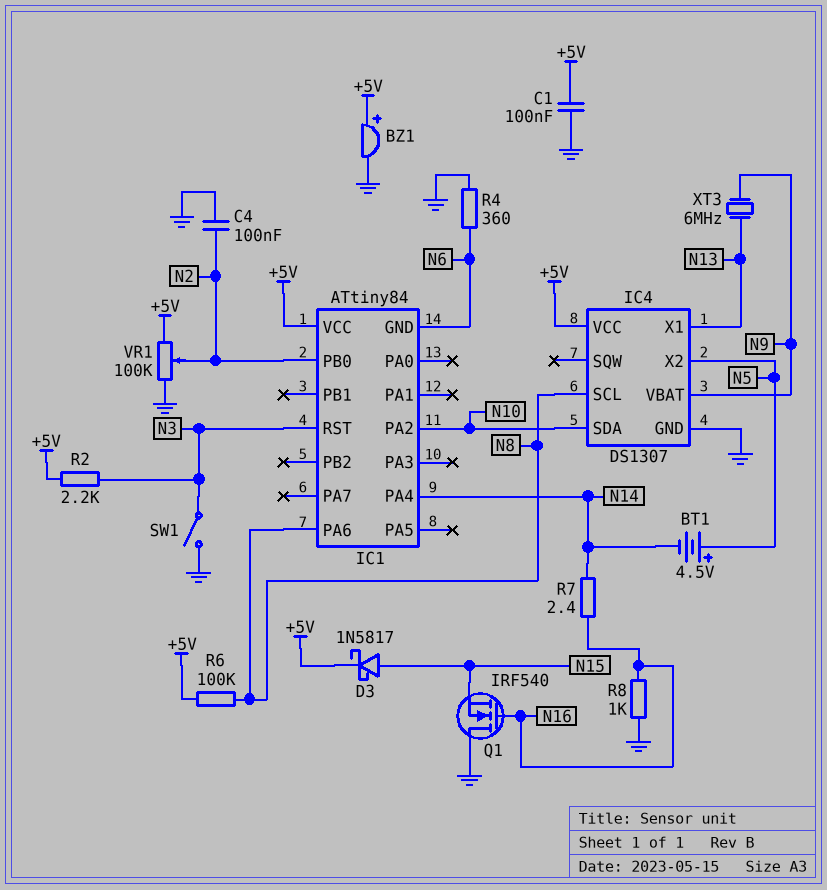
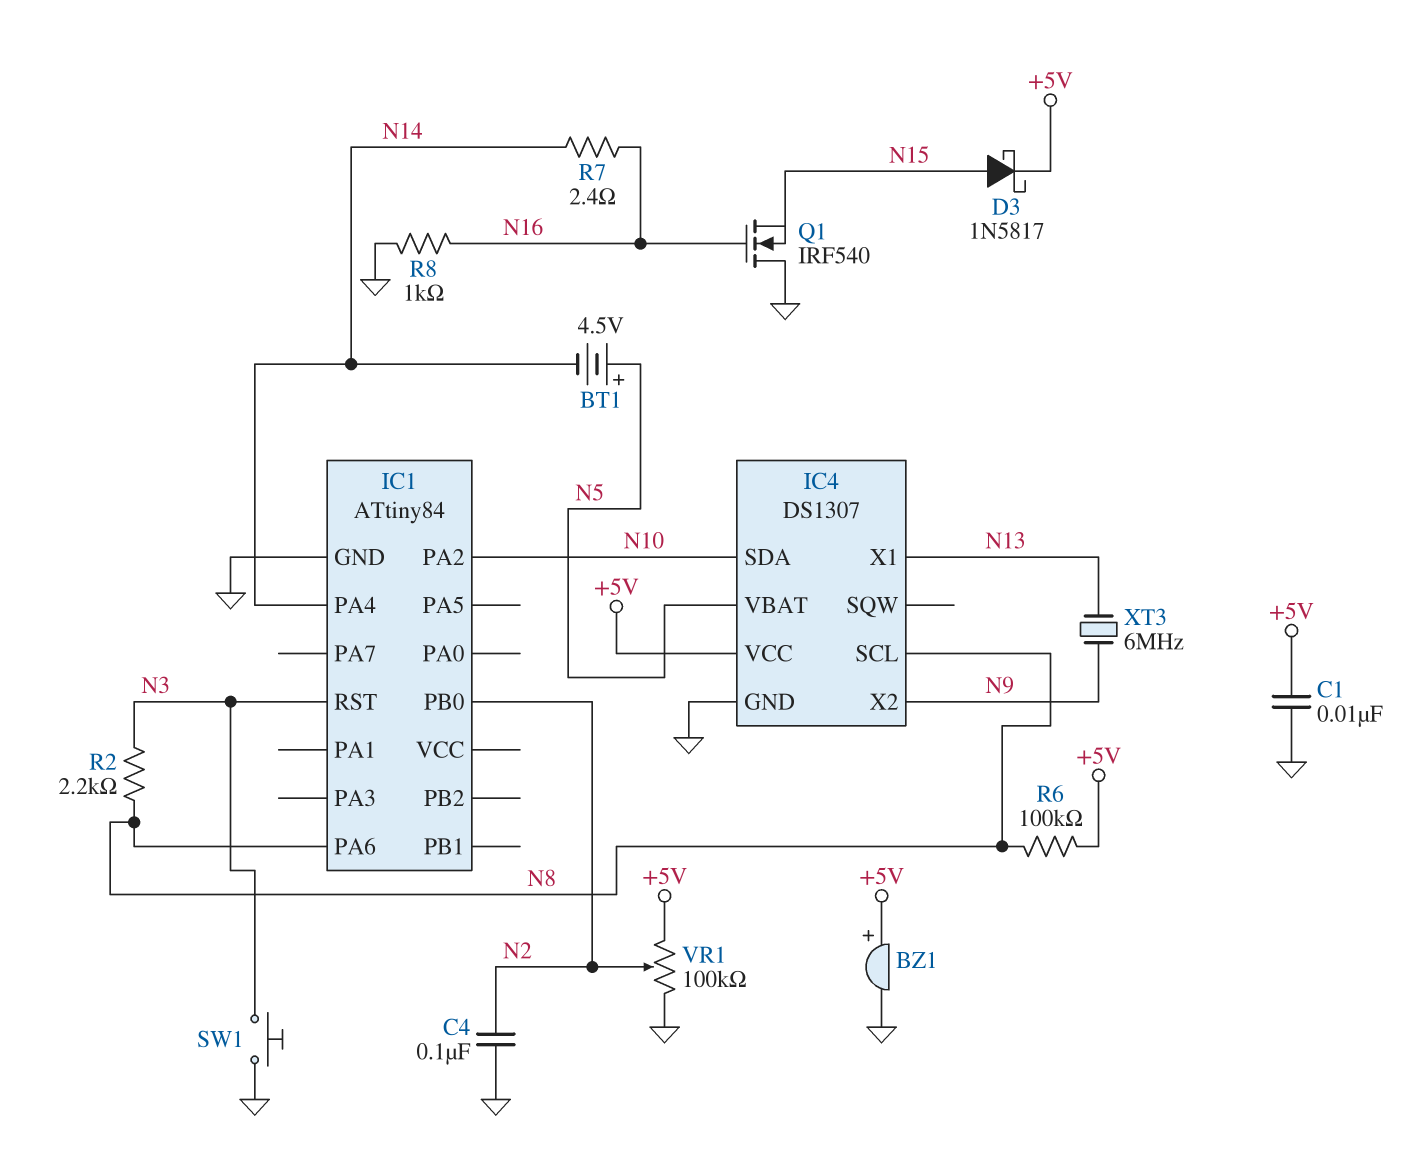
C1: 100nF (+5V, GND) -> 10nF (+5V, GND)
IC1 pin GND: N6 -> GND
IC1 pin VCC: +5V -> none
IC4 pin VBAT: N9 -> N5
IC4 pin X2: N5 -> N9
R2: 2.2k (+5V, N3) -> 2.2k (N3, N8)
R4: 360 (GND, N6) -> none
SW1: switch (GND, N3) -> button (GND, N3)

